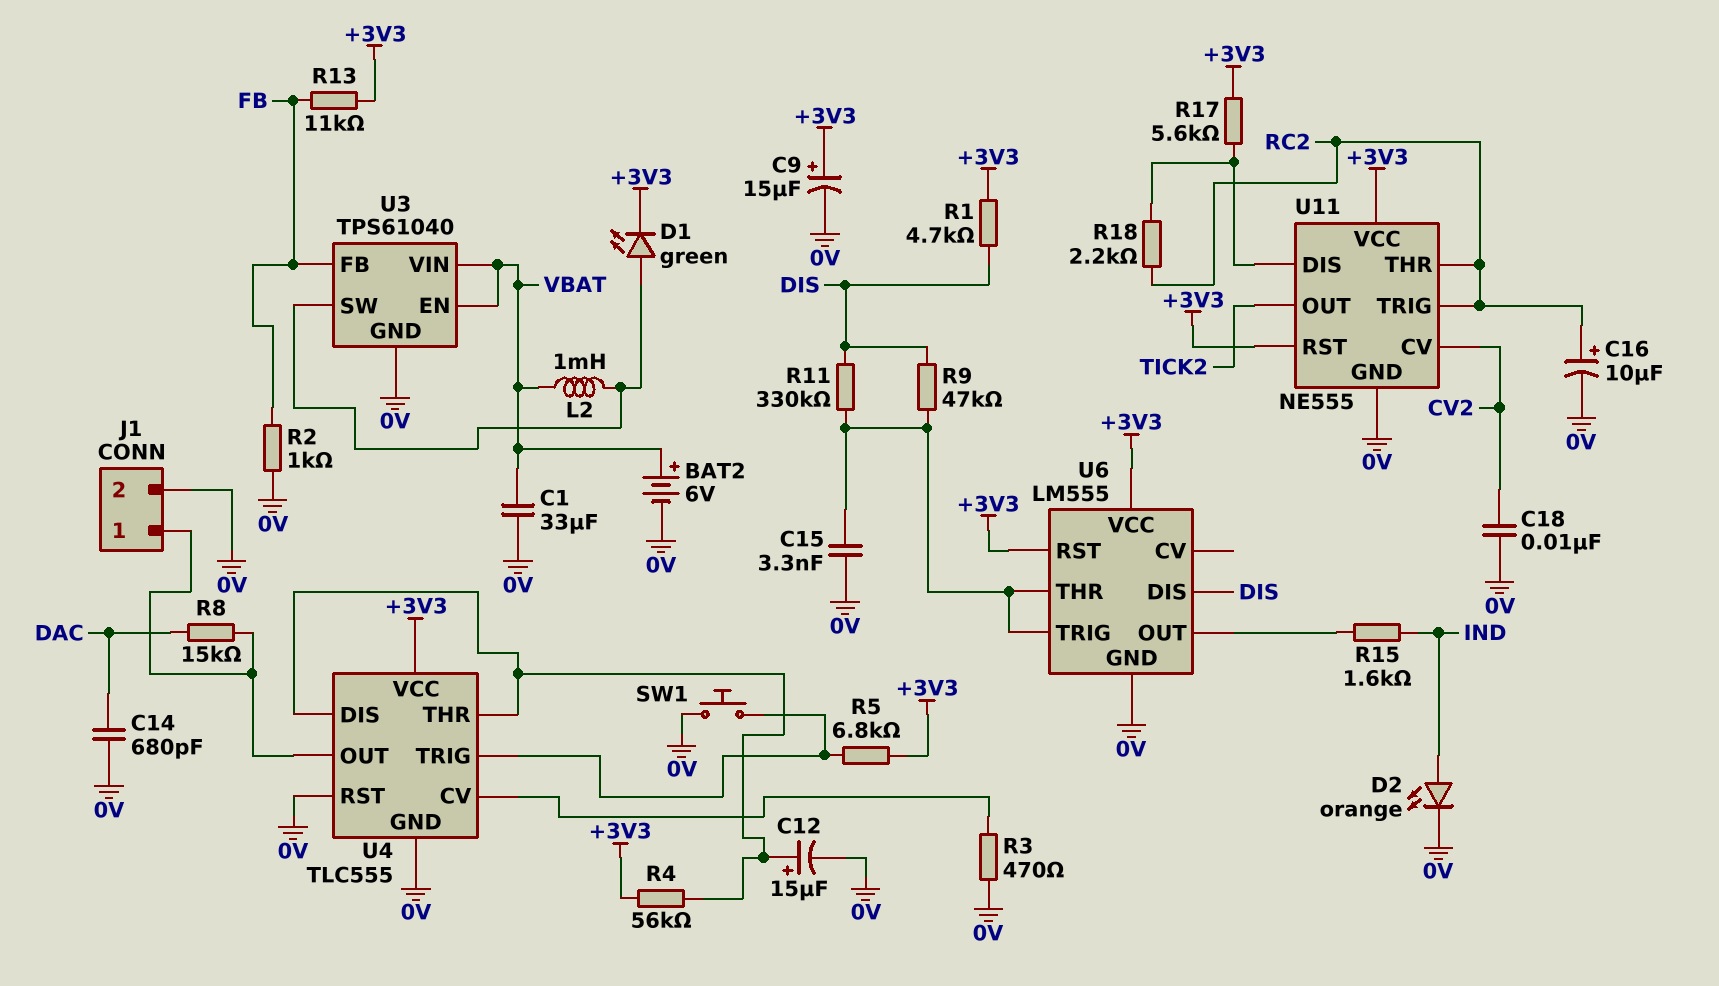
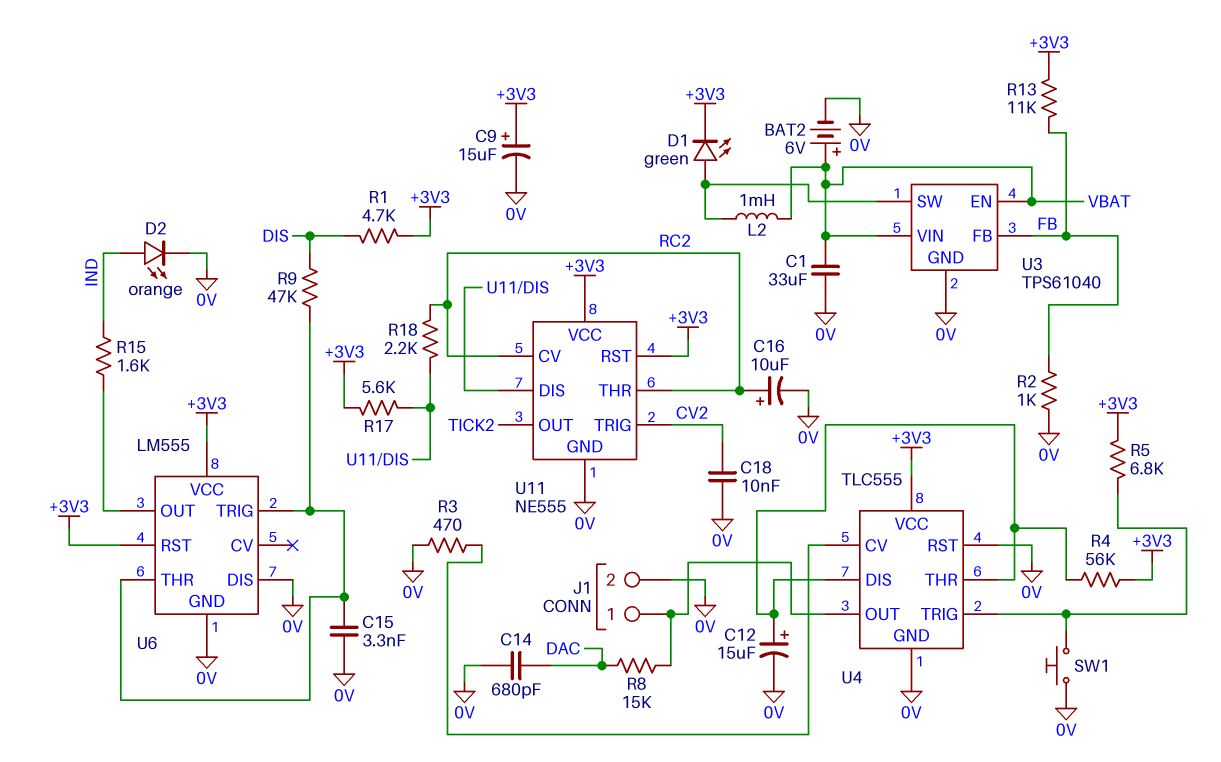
R11: 330k (DIS, U6/THR) -> none
U6 pin DIS: DIS -> 0V
U11 pin CV: CV2 -> RC2
U11 pin TRIG: RC2 -> CV2

